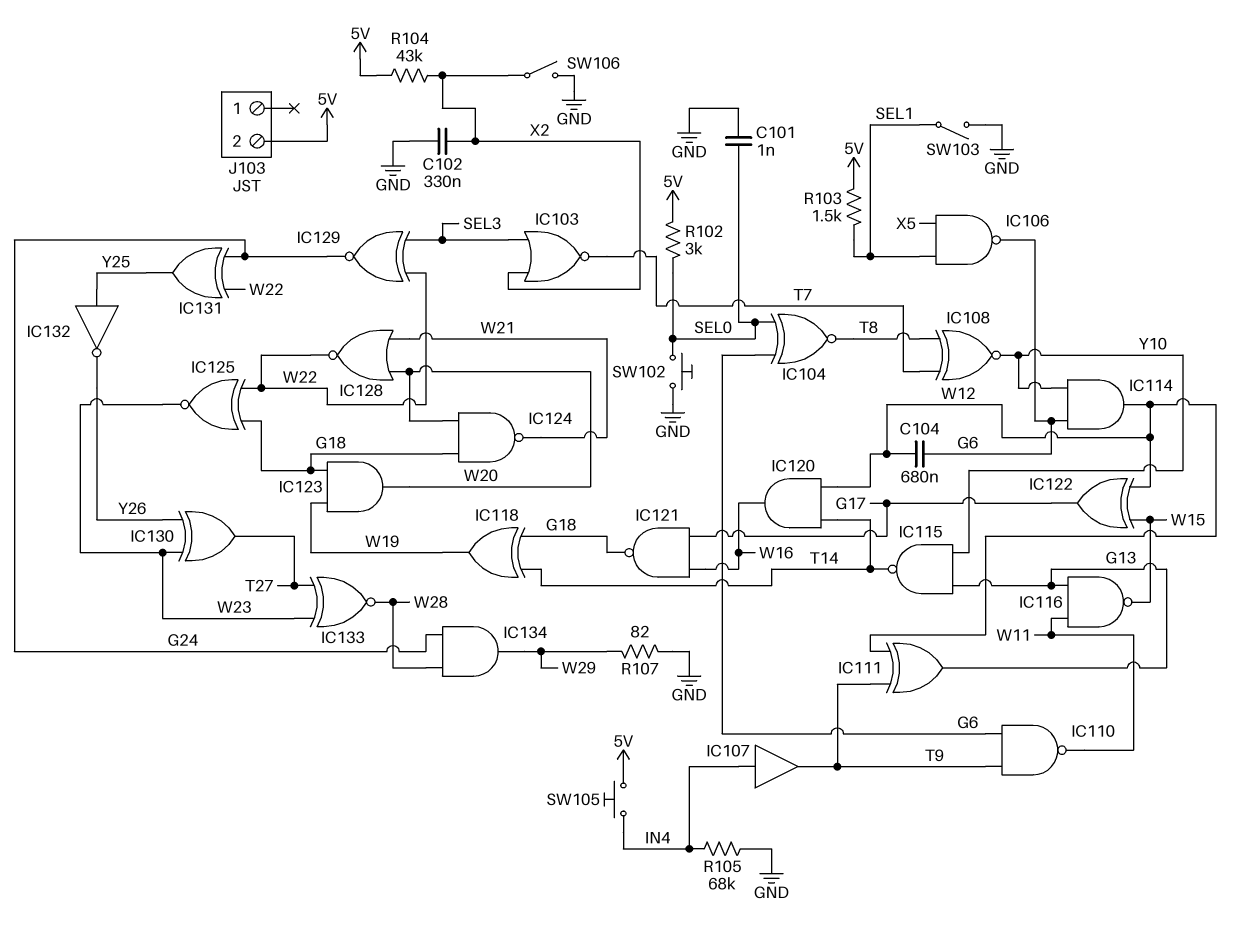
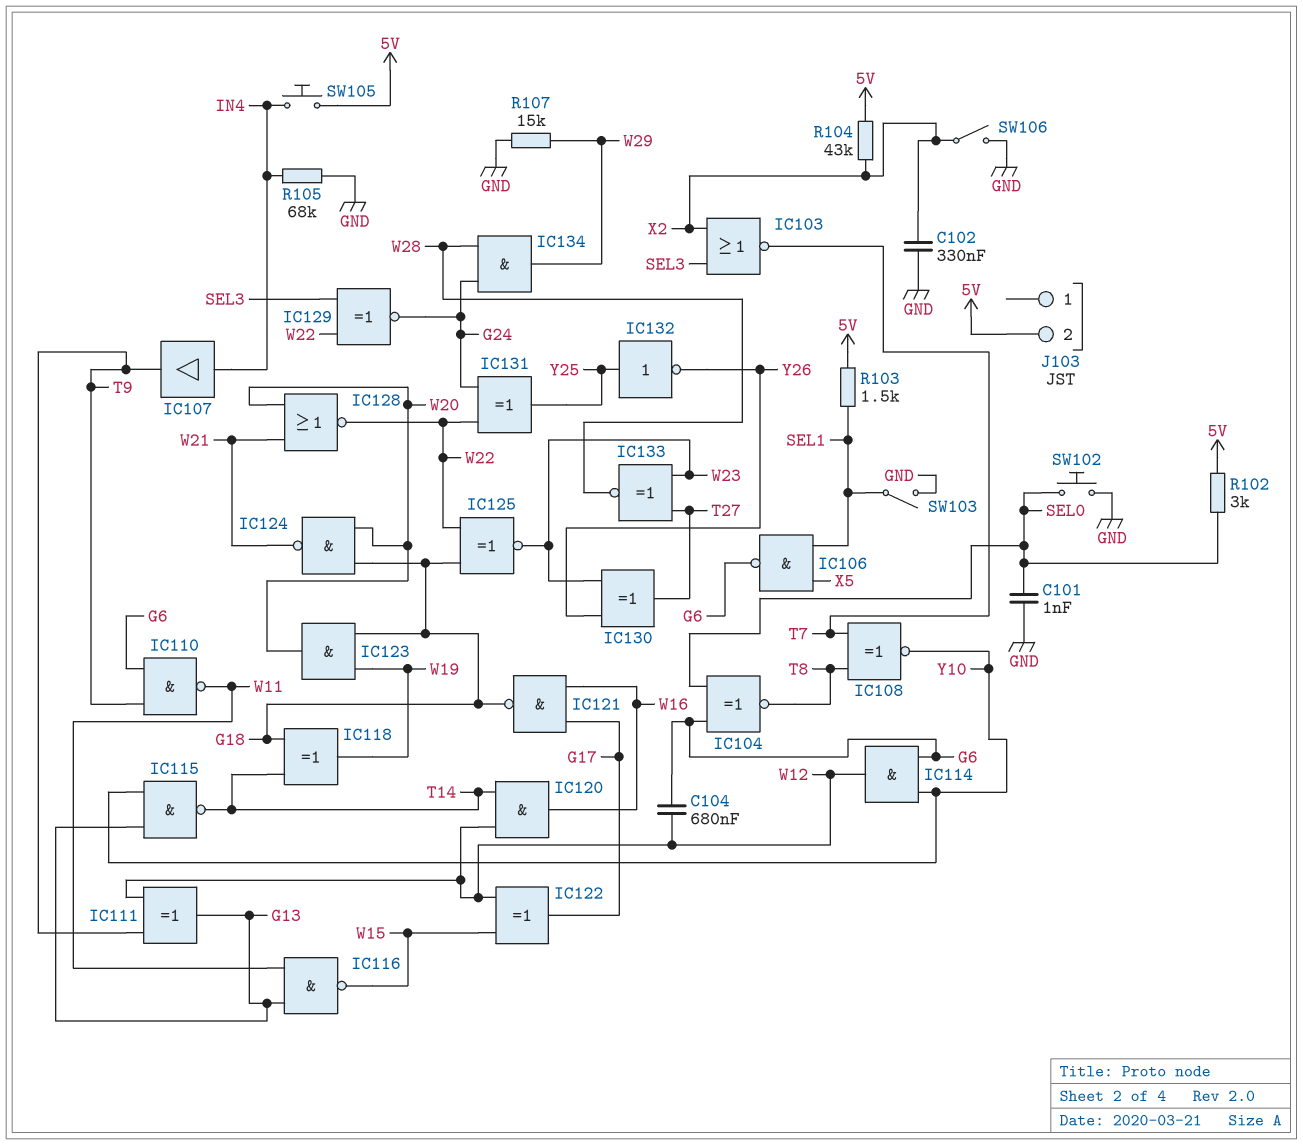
R107: 82 (GND, W29) -> 15k (GND, W29)

